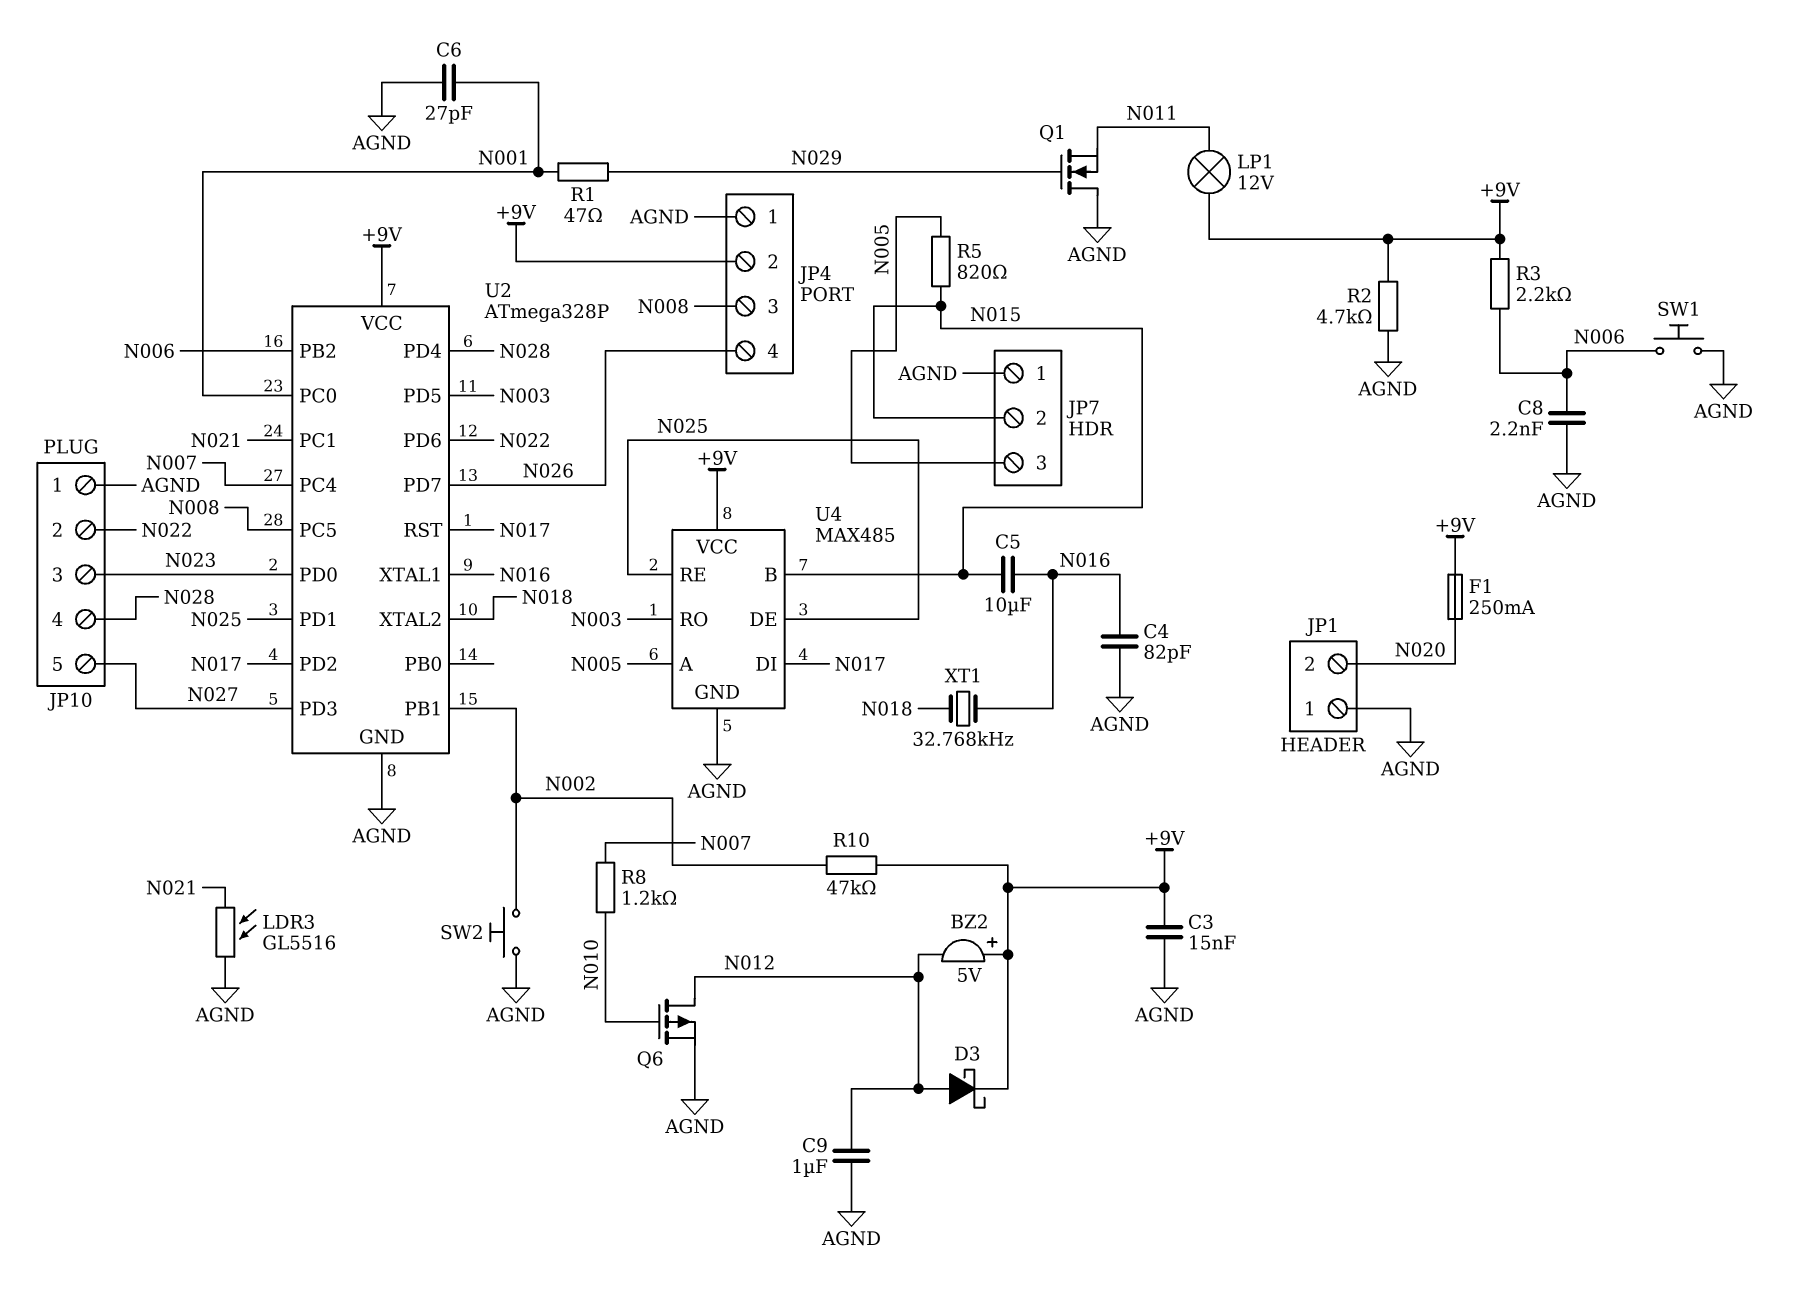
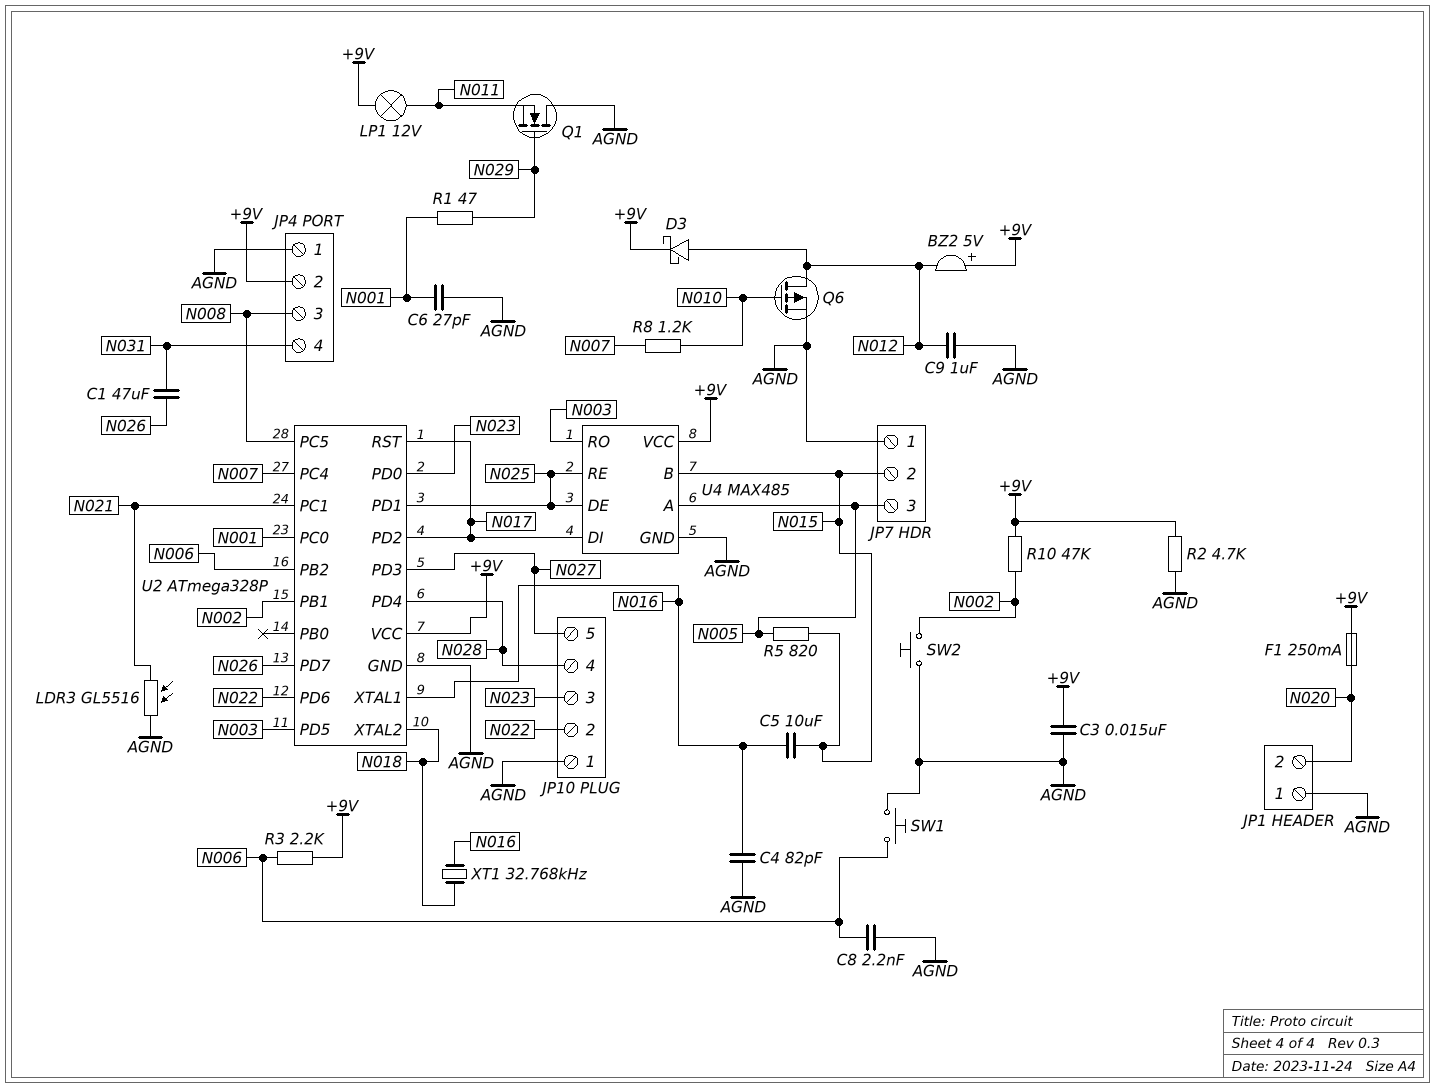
C1: none -> 47uF (N026, N031)
JP4 pin 4: N026 -> N031

